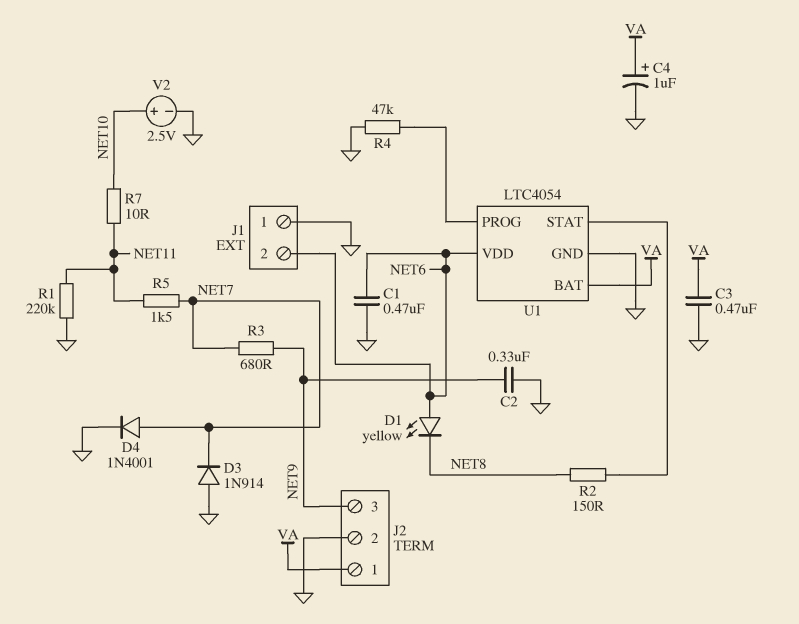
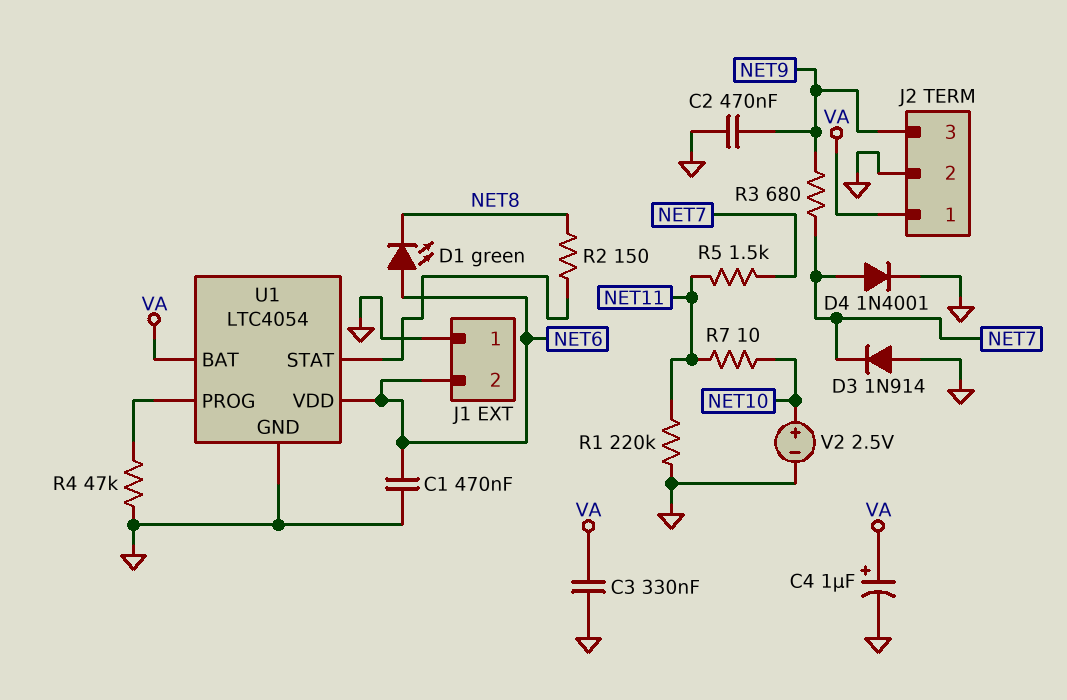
C2: 330nF (GND, NET9) -> 470nF (GND, NET9)
C3: 470nF (GND, VA) -> 330nF (GND, VA)
D1: LED yellow (A NET6, K NET8) -> LED green (A NET6, K NET8)

